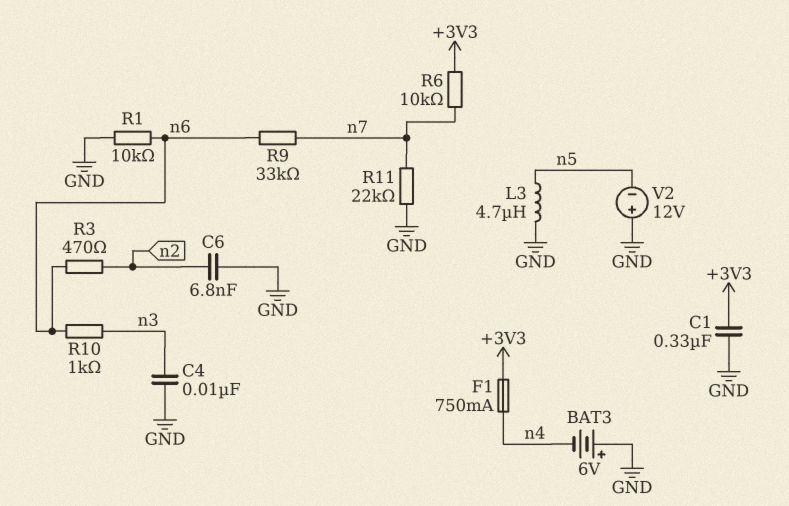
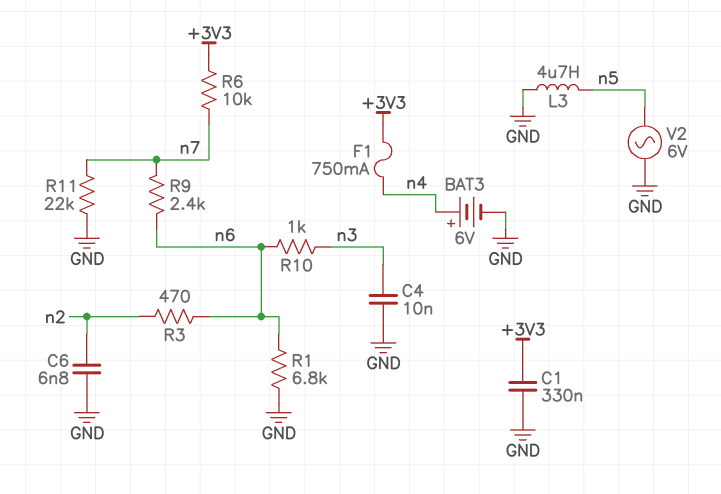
BAT3: 6V (plus GND, minus n4) -> 6V (plus n4, minus GND)
R1: 10k (GND, n6) -> 6.8k (GND, n6)
R9: 33k (n6, n7) -> 2.4k (n6, n7)
V2: 12V (plus GND, minus n5) -> AC 6V (GND, n5)

